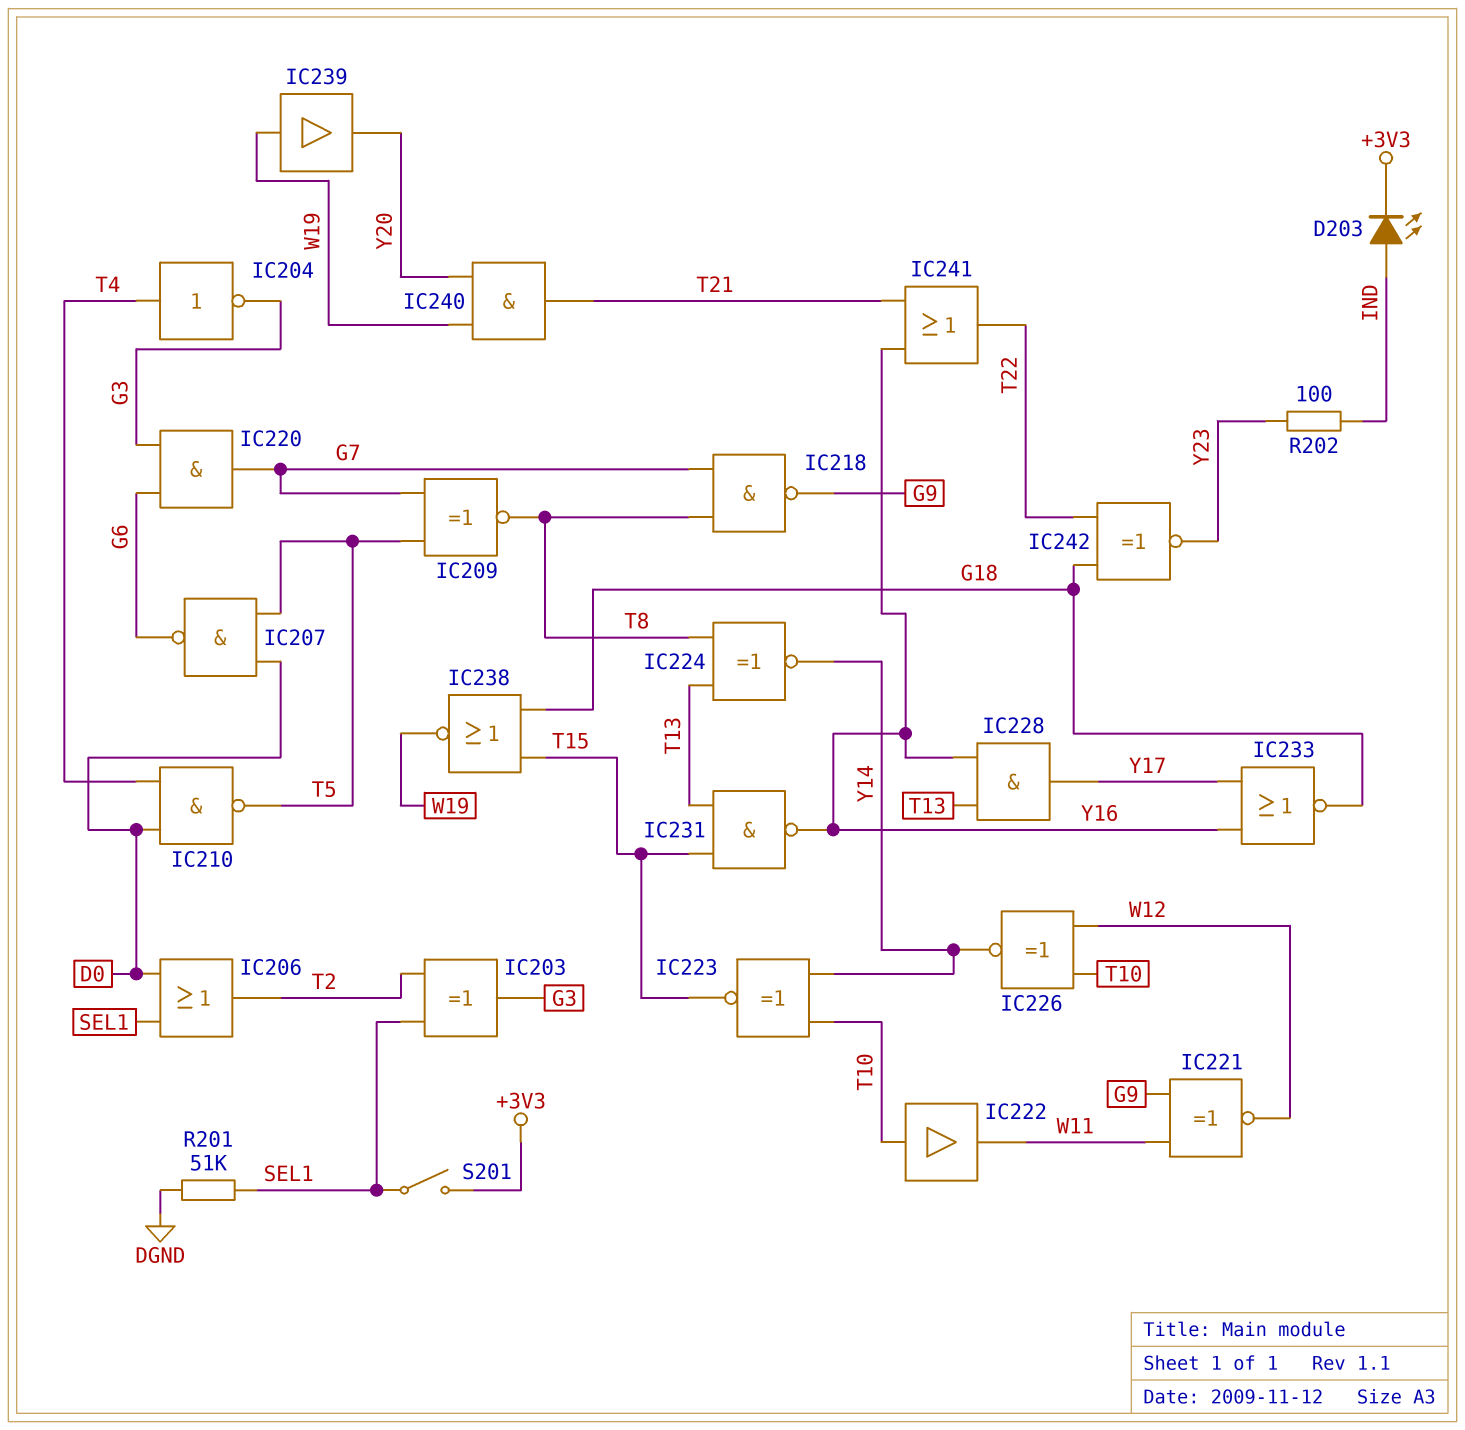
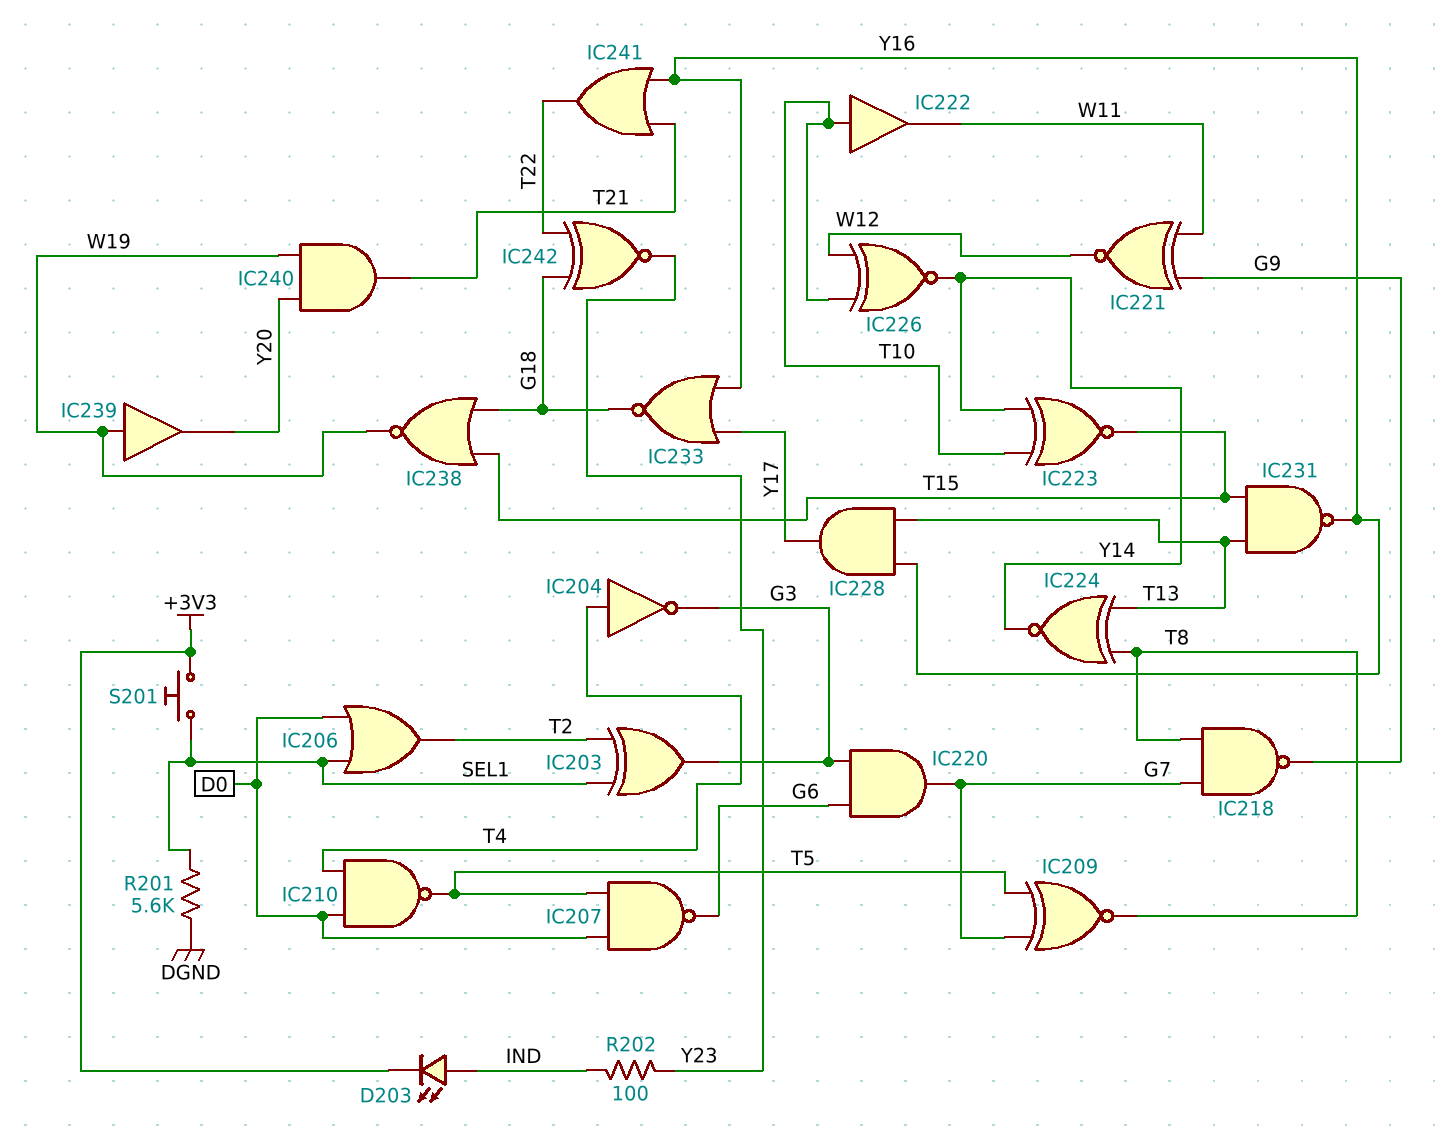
R201: 51k (DGND, SEL1) -> 5.6k (DGND, SEL1)
S201: switch (+3V3, SEL1) -> button (+3V3, SEL1)

